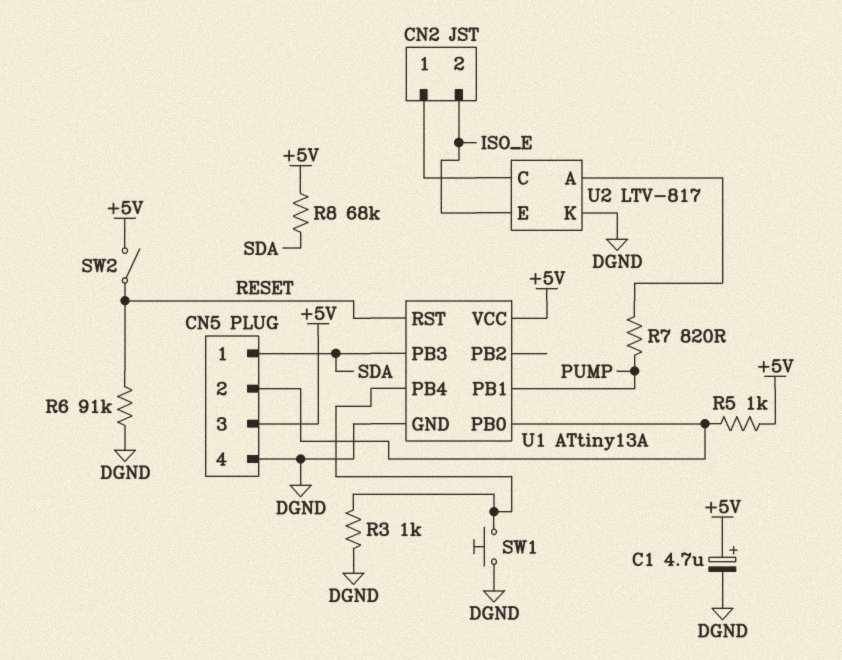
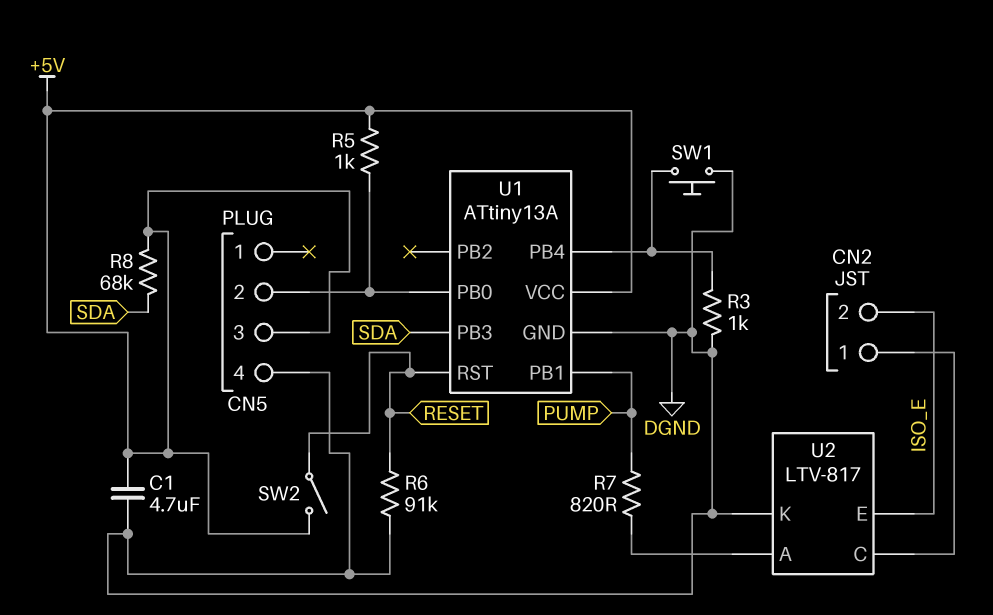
C1: 4.7uF (plus +5V, minus DGND) -> 4.7uF (+5V, DGND)
CN5 pin 1: SDA -> none

